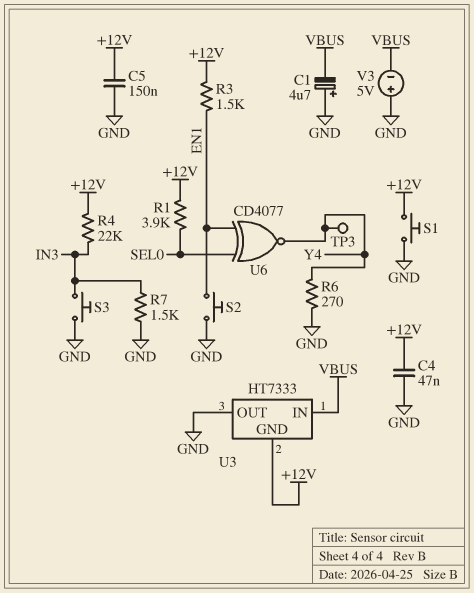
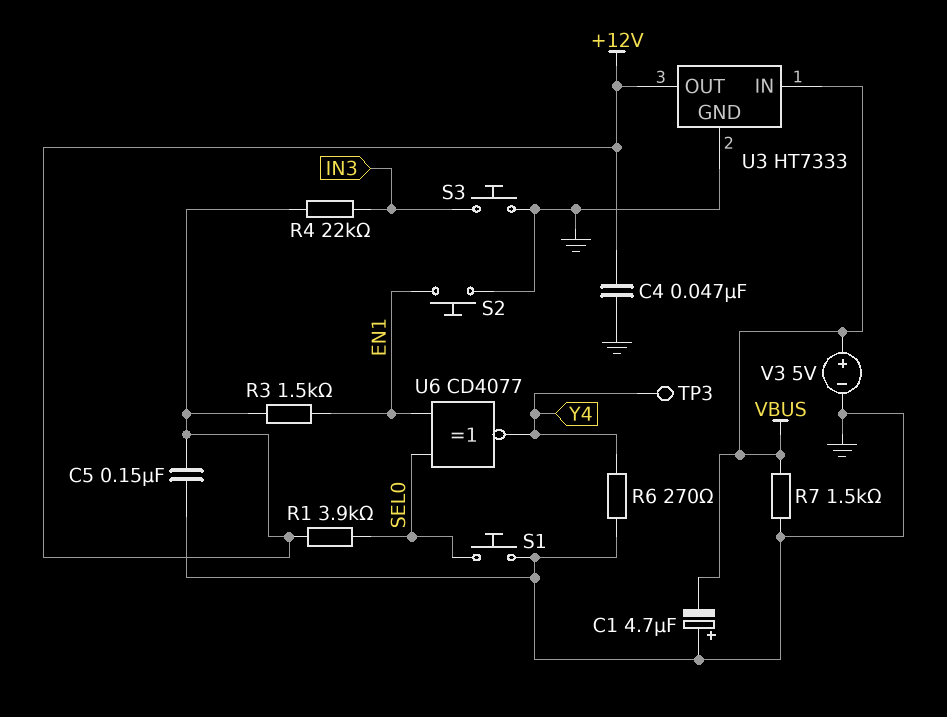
R7: 1.5k (GND, IN3) -> 1.5k (GND, VBUS)
S1: button (+12V, GND) -> button (GND, SEL0)
U3 pin GND: +12V -> GND
U3 pin OUT: GND -> +12V
V3: 5V (plus GND, minus VBUS) -> 5V (plus VBUS, minus GND)

